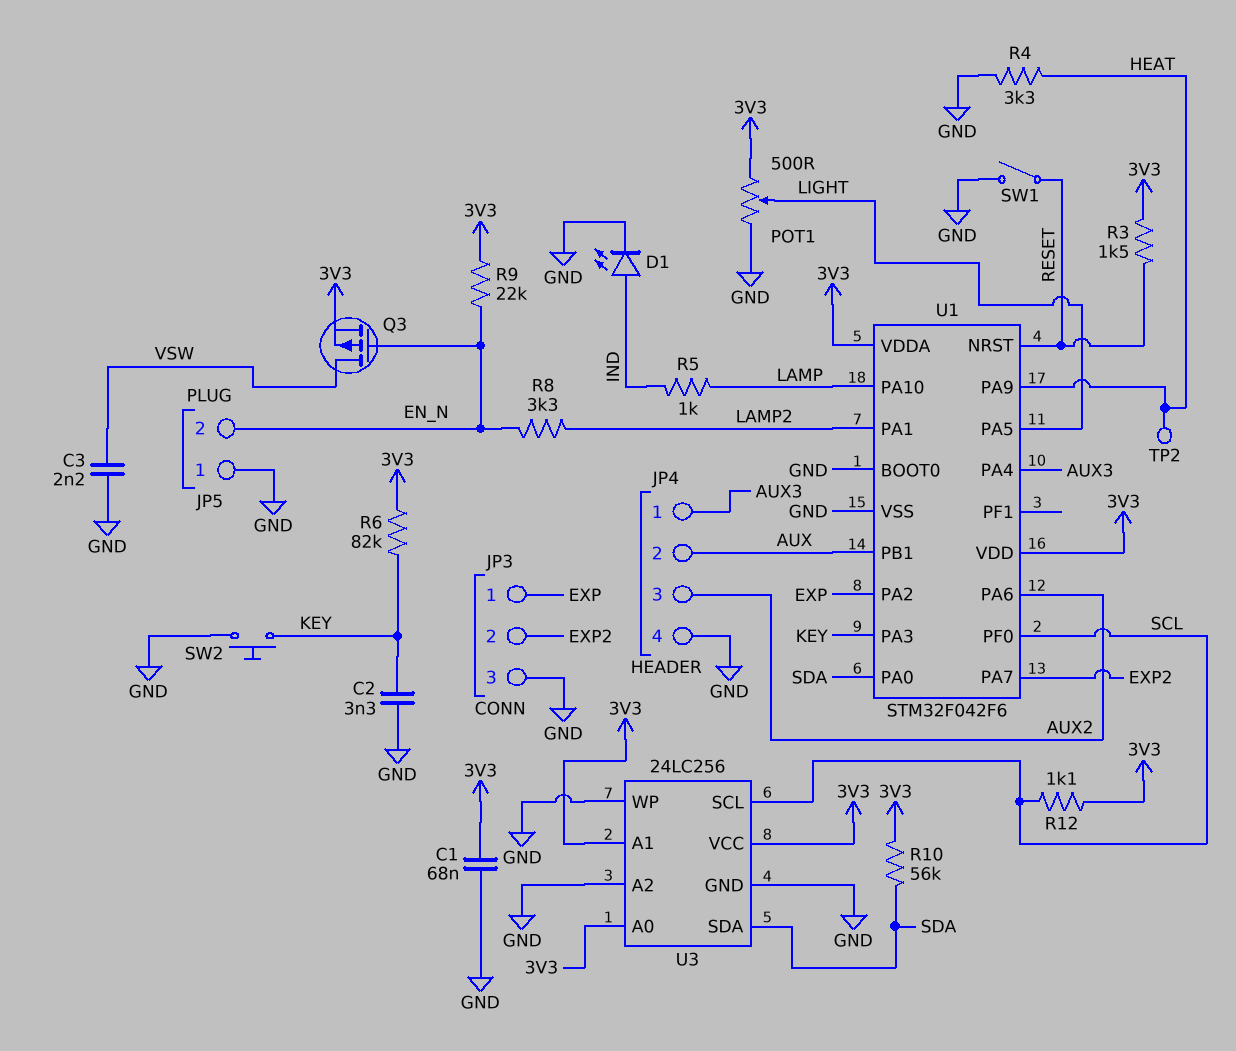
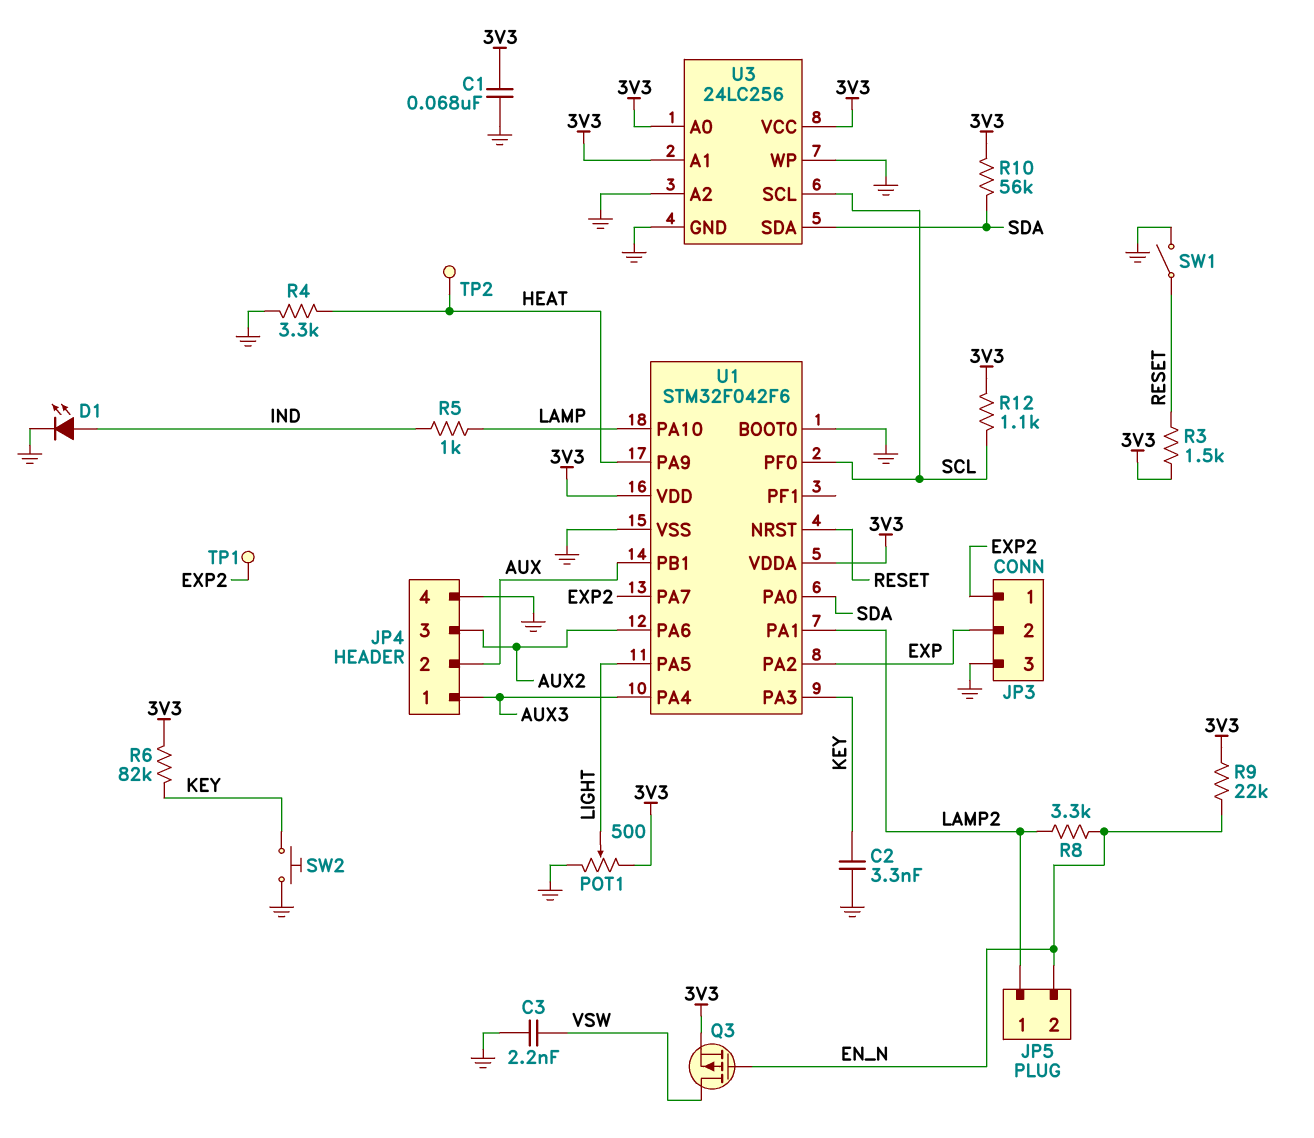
JP3 pin 1: EXP -> EXP2
JP3 pin 2: EXP2 -> EXP
JP5 pin 1: GND -> LAMP2
TP1: none -> test point (EXP2)

